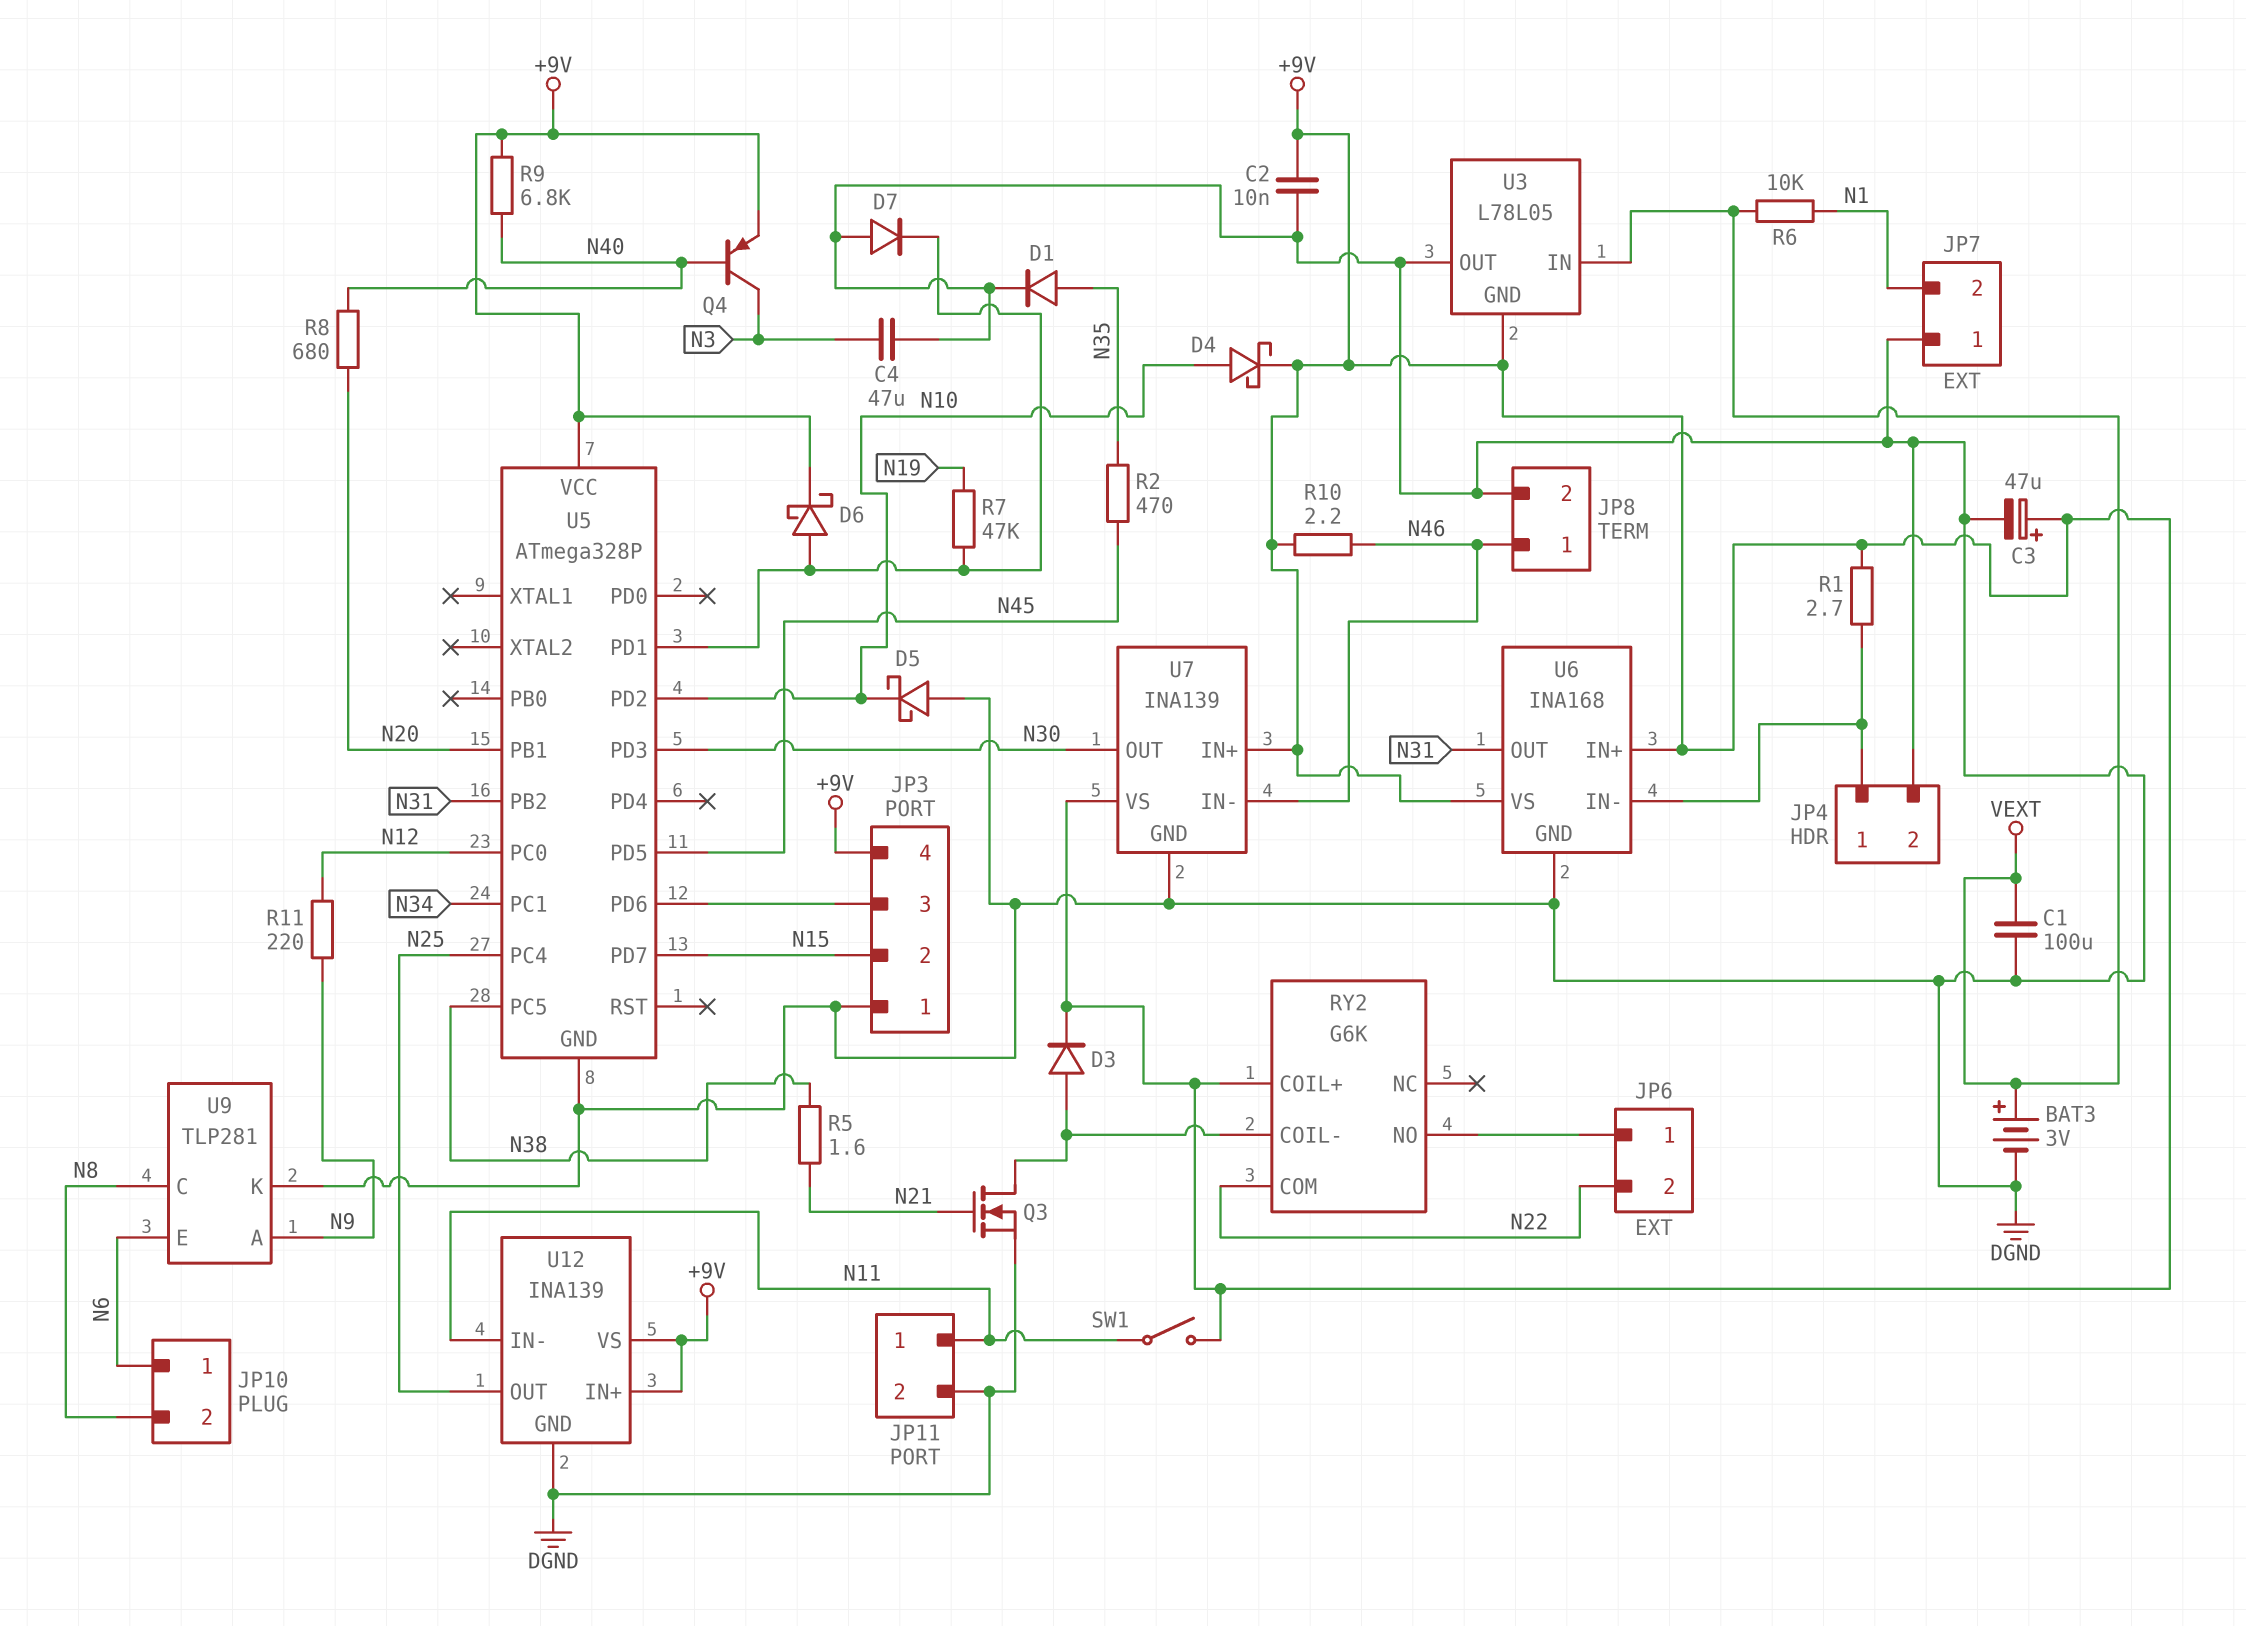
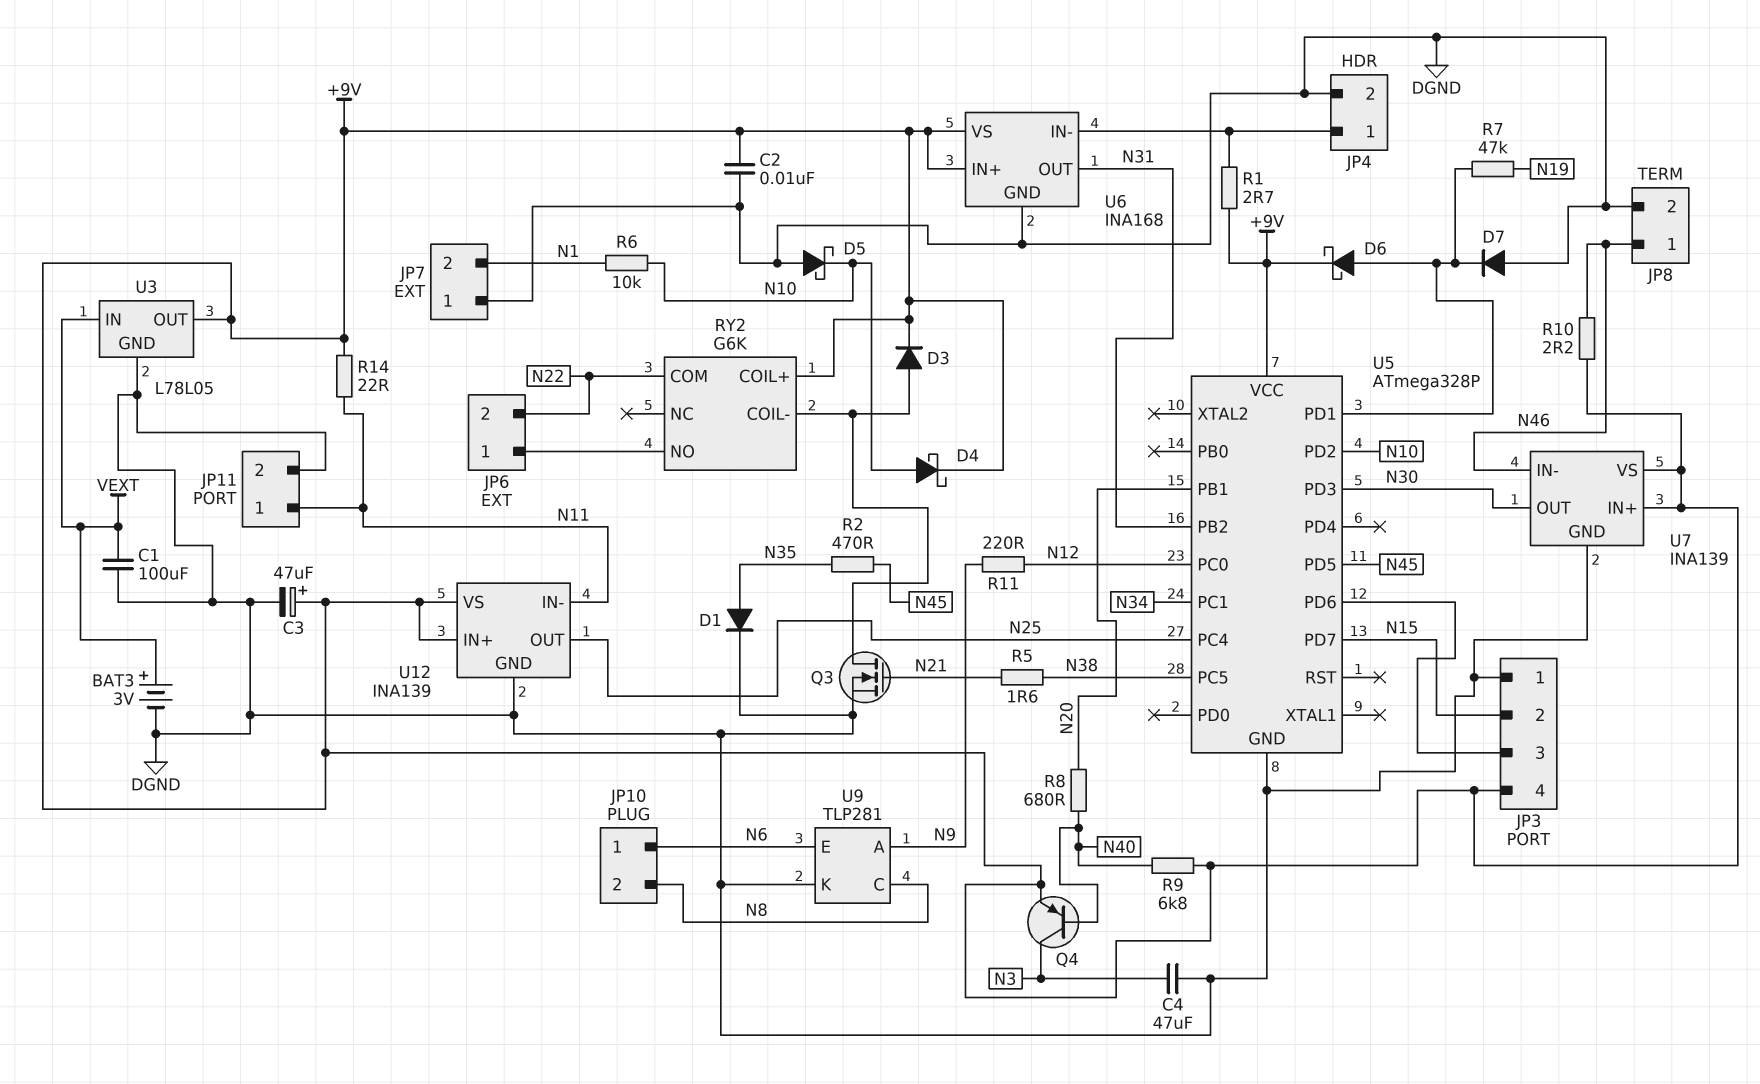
R6: 10k (N1, VEXT) -> 10k (N1, N10)
R14: none -> 22 (+9V, N11)
SW1: switch (+9V, N11) -> none
U3 pin GND: +9V -> DGND
U3 pin OUT: DGND -> +9V

